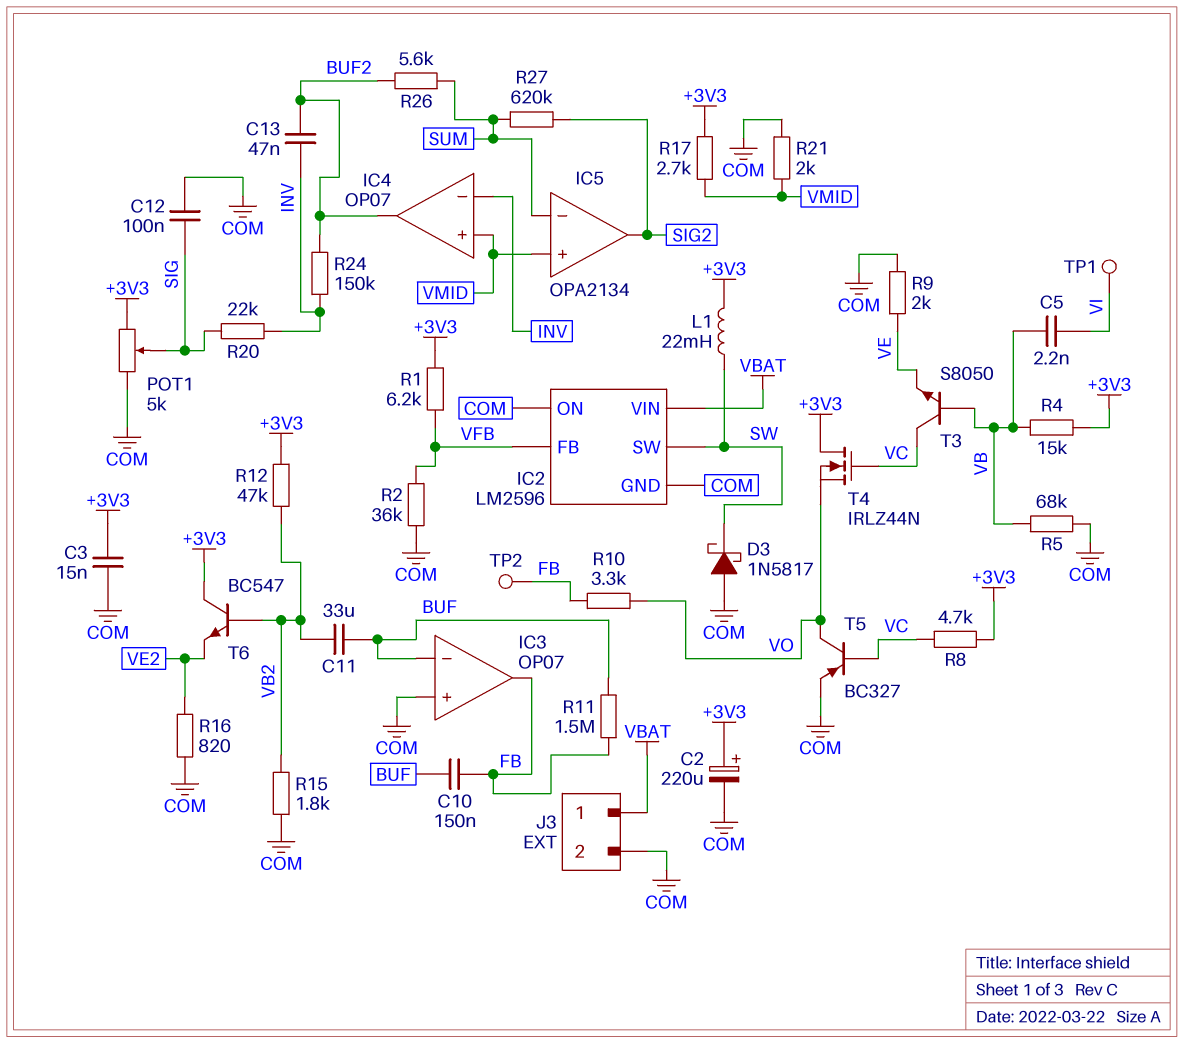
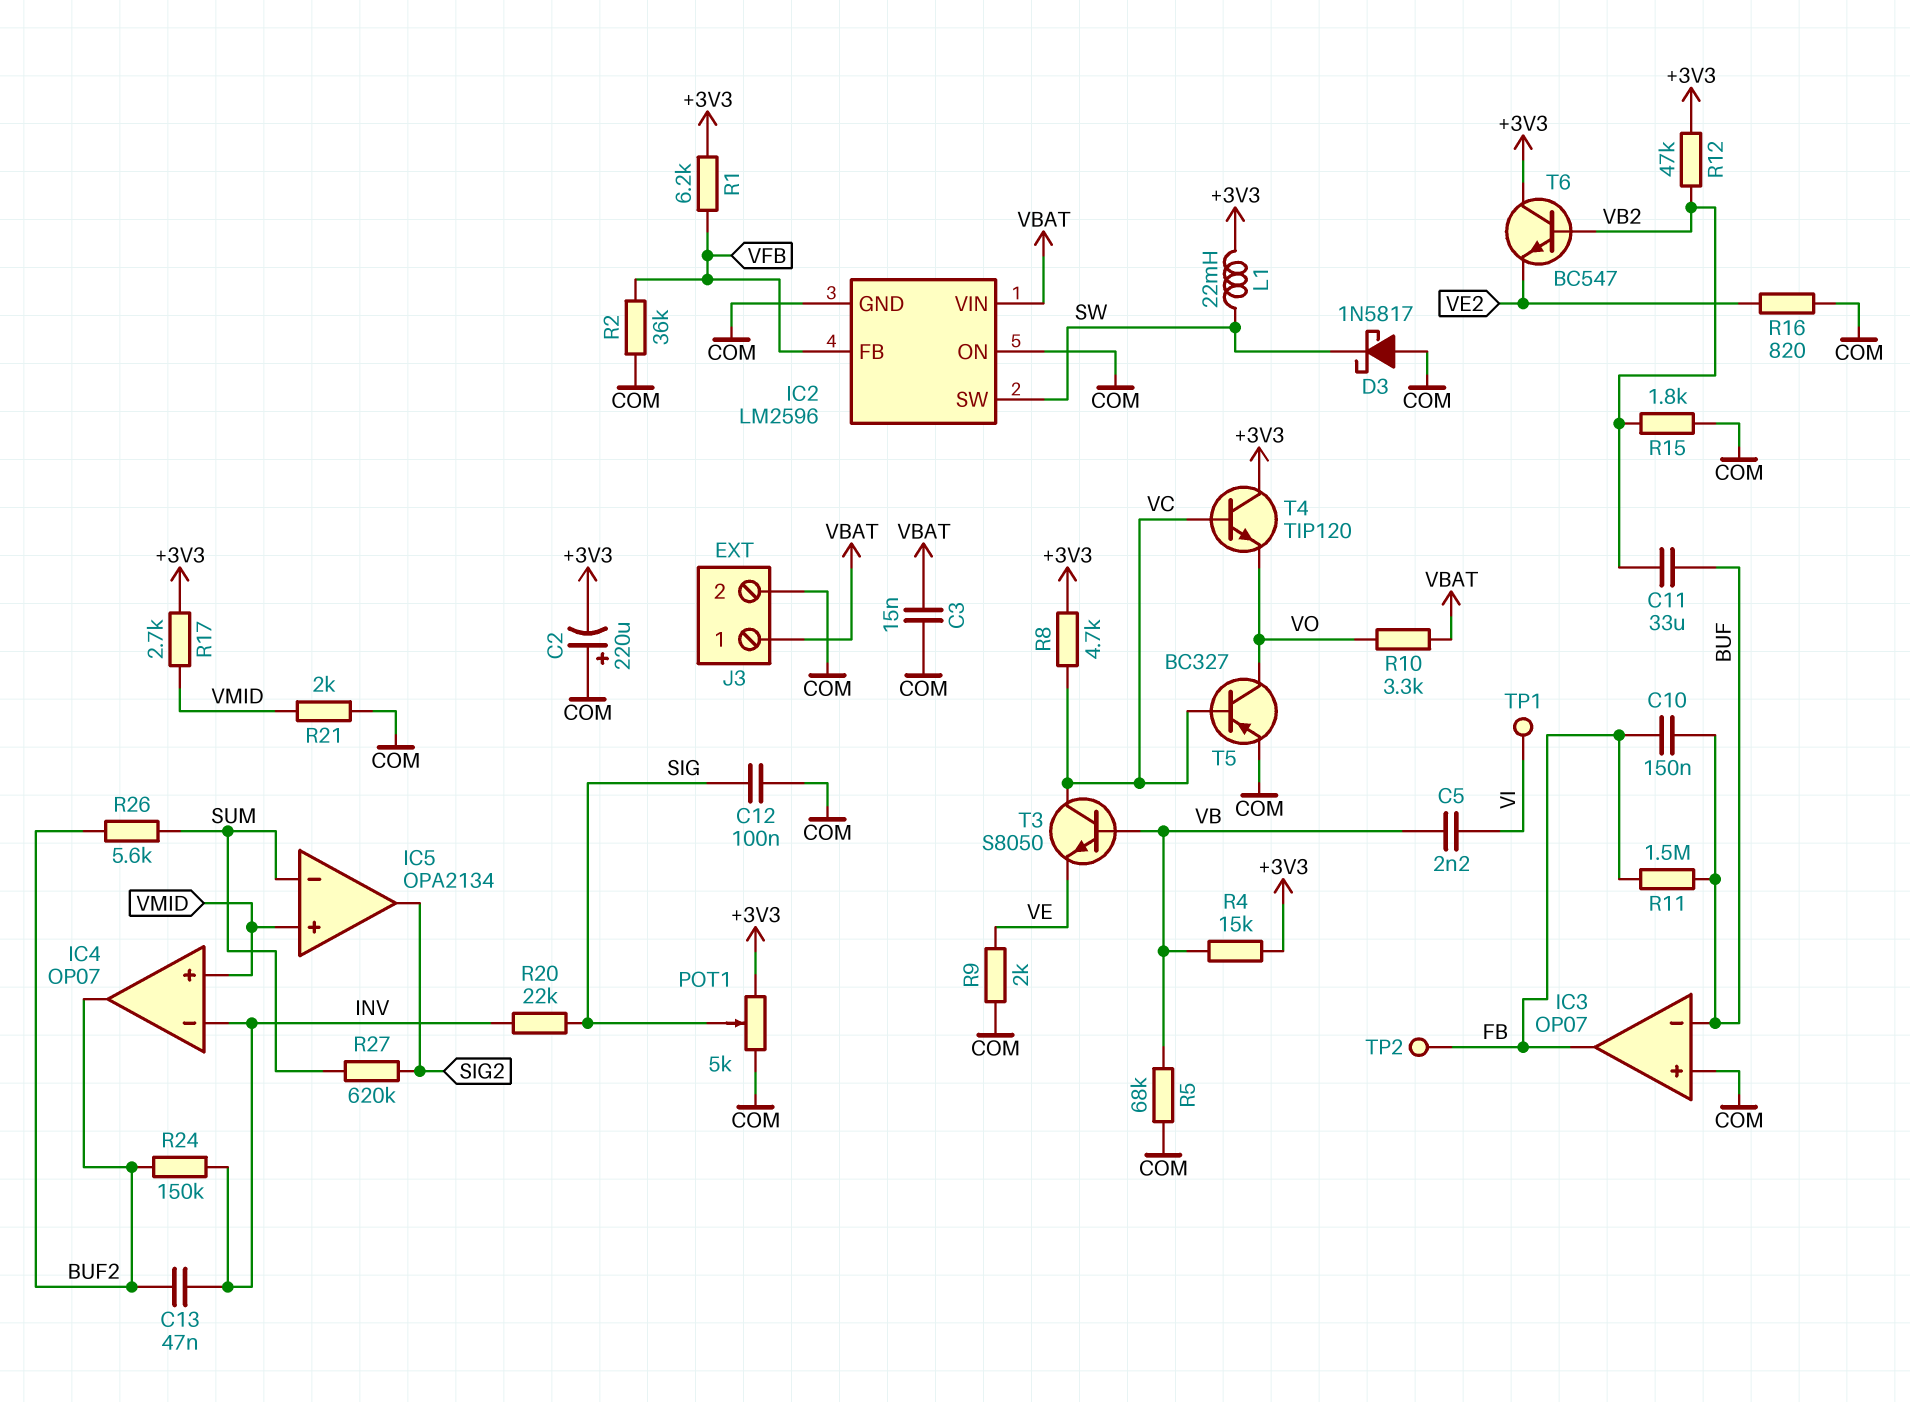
C2: 220uF (plus +3V3, minus COM) -> 220uF (plus COM, minus +3V3)
C3: 15nF (+3V3, COM) -> 15nF (COM, VBAT)
R10: 3.3k (FB, VO) -> 3.3k (VBAT, VO)
T4: NMOS IRLZ44N (G VC, D +3V3, S VO) -> NPN TIP120 (B VC, C +3V3, E VO)

